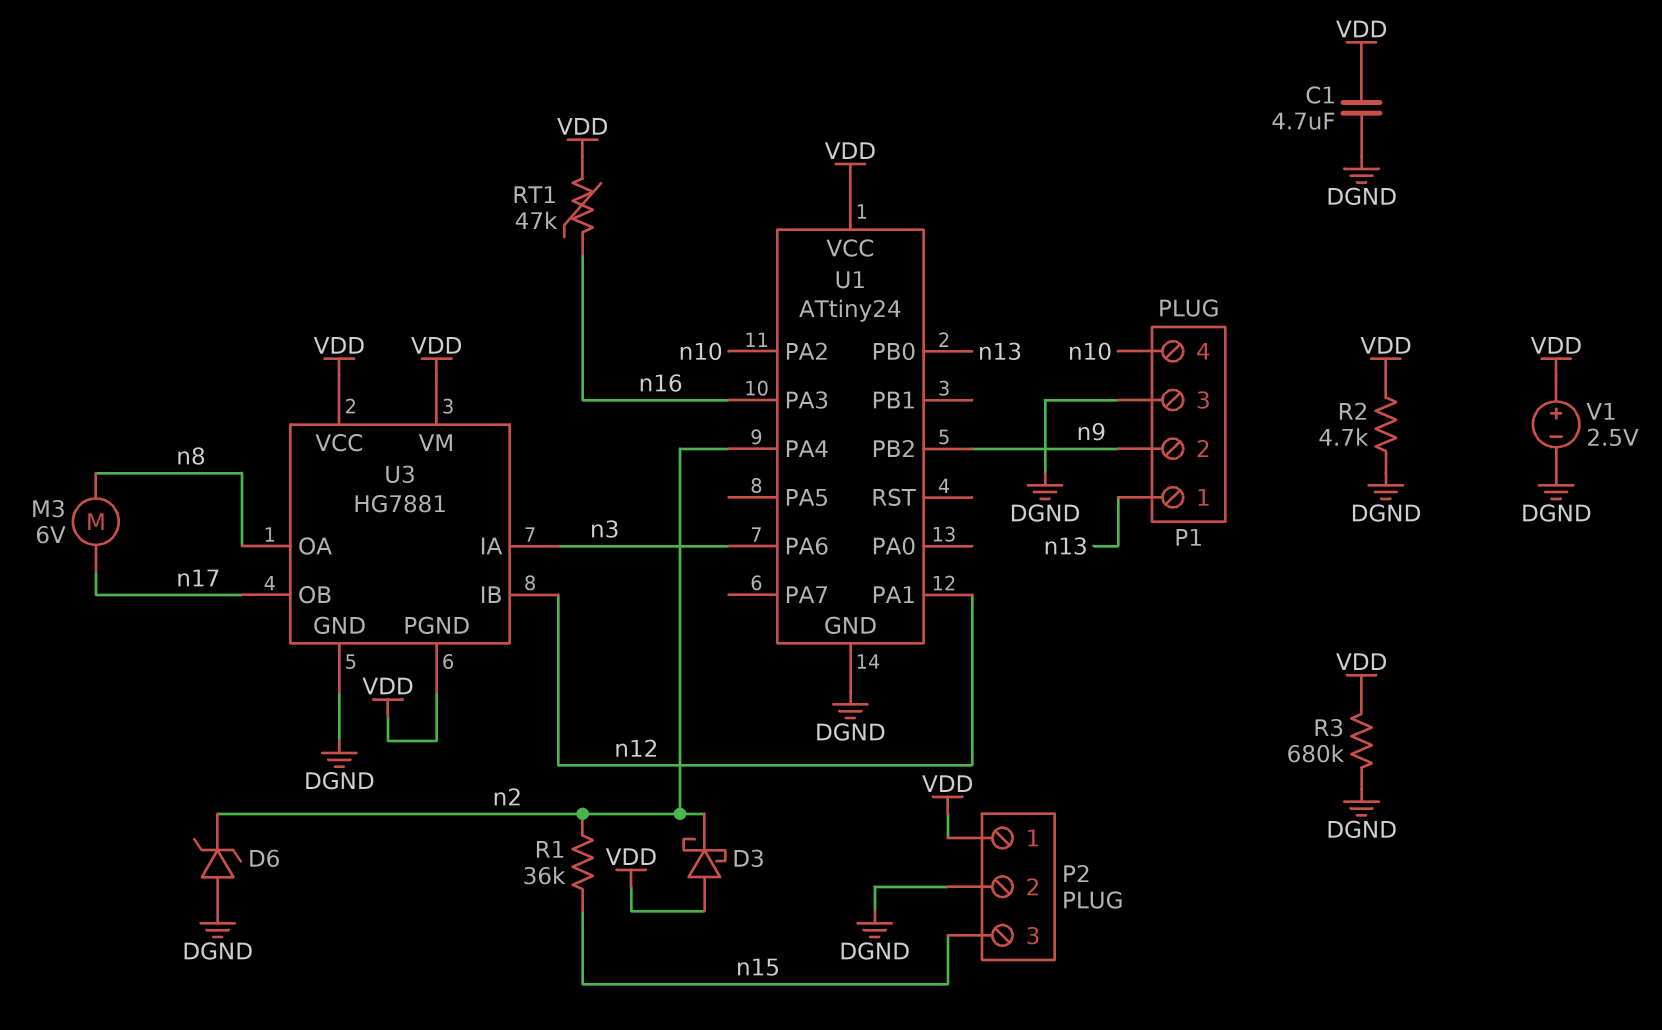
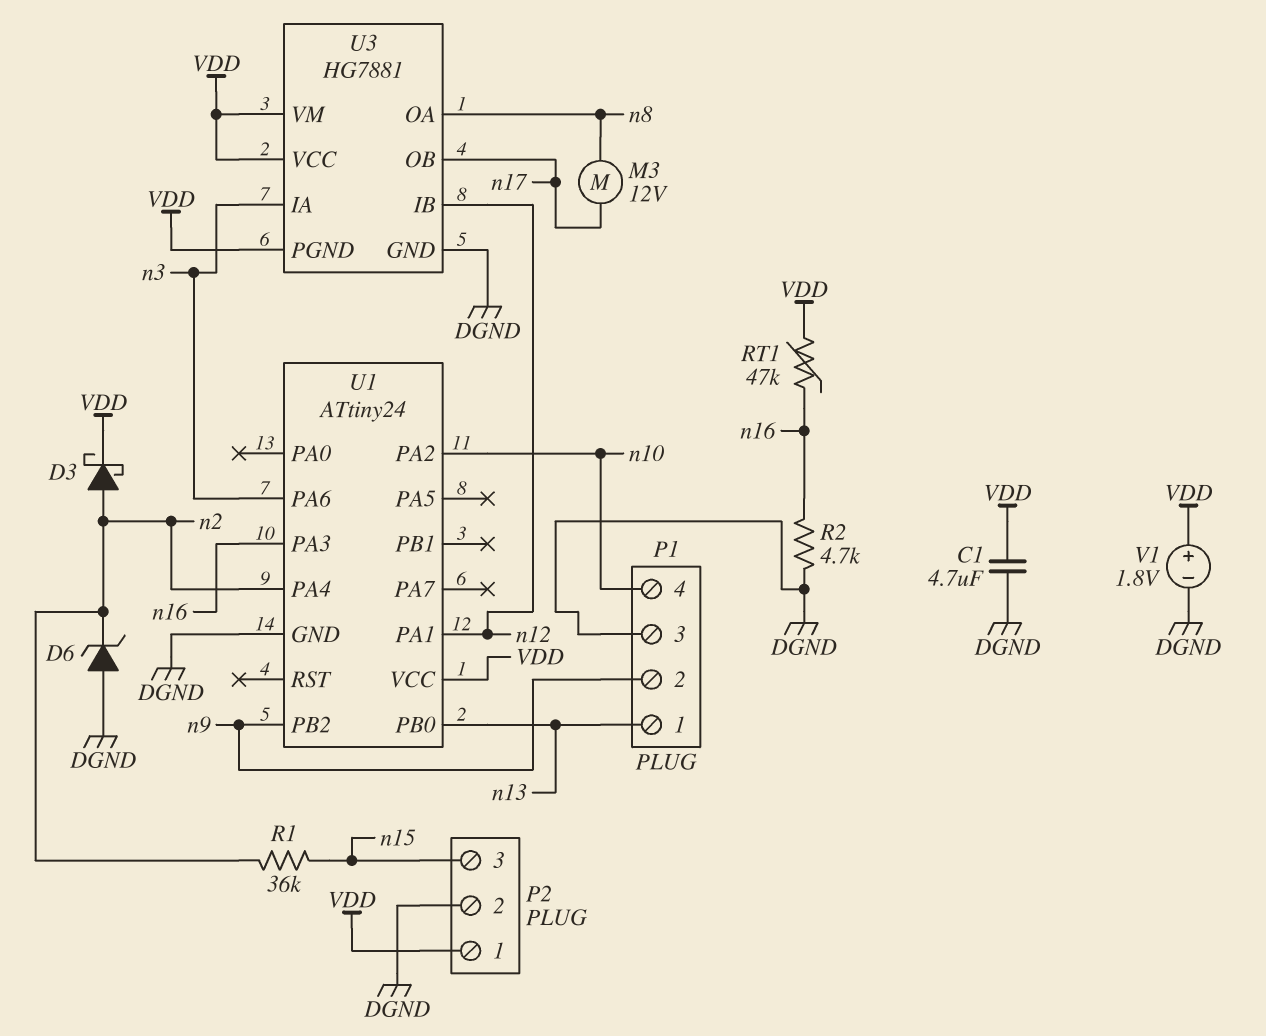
D3: schottky (A VDD, K n2) -> schottky (A n2, K VDD)
M3: motor 6V (n8, n17) -> motor 12V (n8, n17)
R2: 4.7k (DGND, VDD) -> 4.7k (DGND, n16)
R3: 680k (DGND, VDD) -> none
V1: 2.5V (plus VDD, minus DGND) -> 1.8V (plus VDD, minus DGND)

